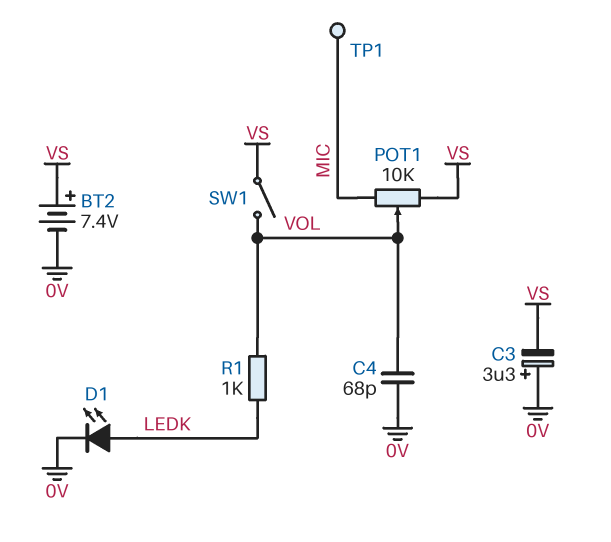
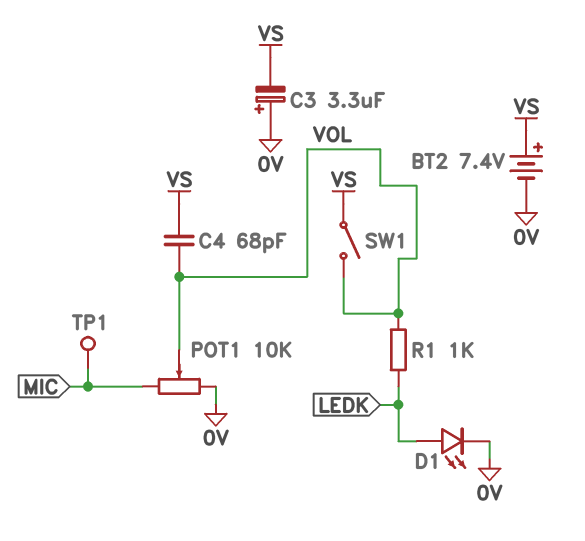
C4: 68pF (0V, VOL) -> 68pF (VOL, VS)
POT1: 10k (MIC, VS, wiper VOL) -> 10k (0V, MIC, wiper VOL)

